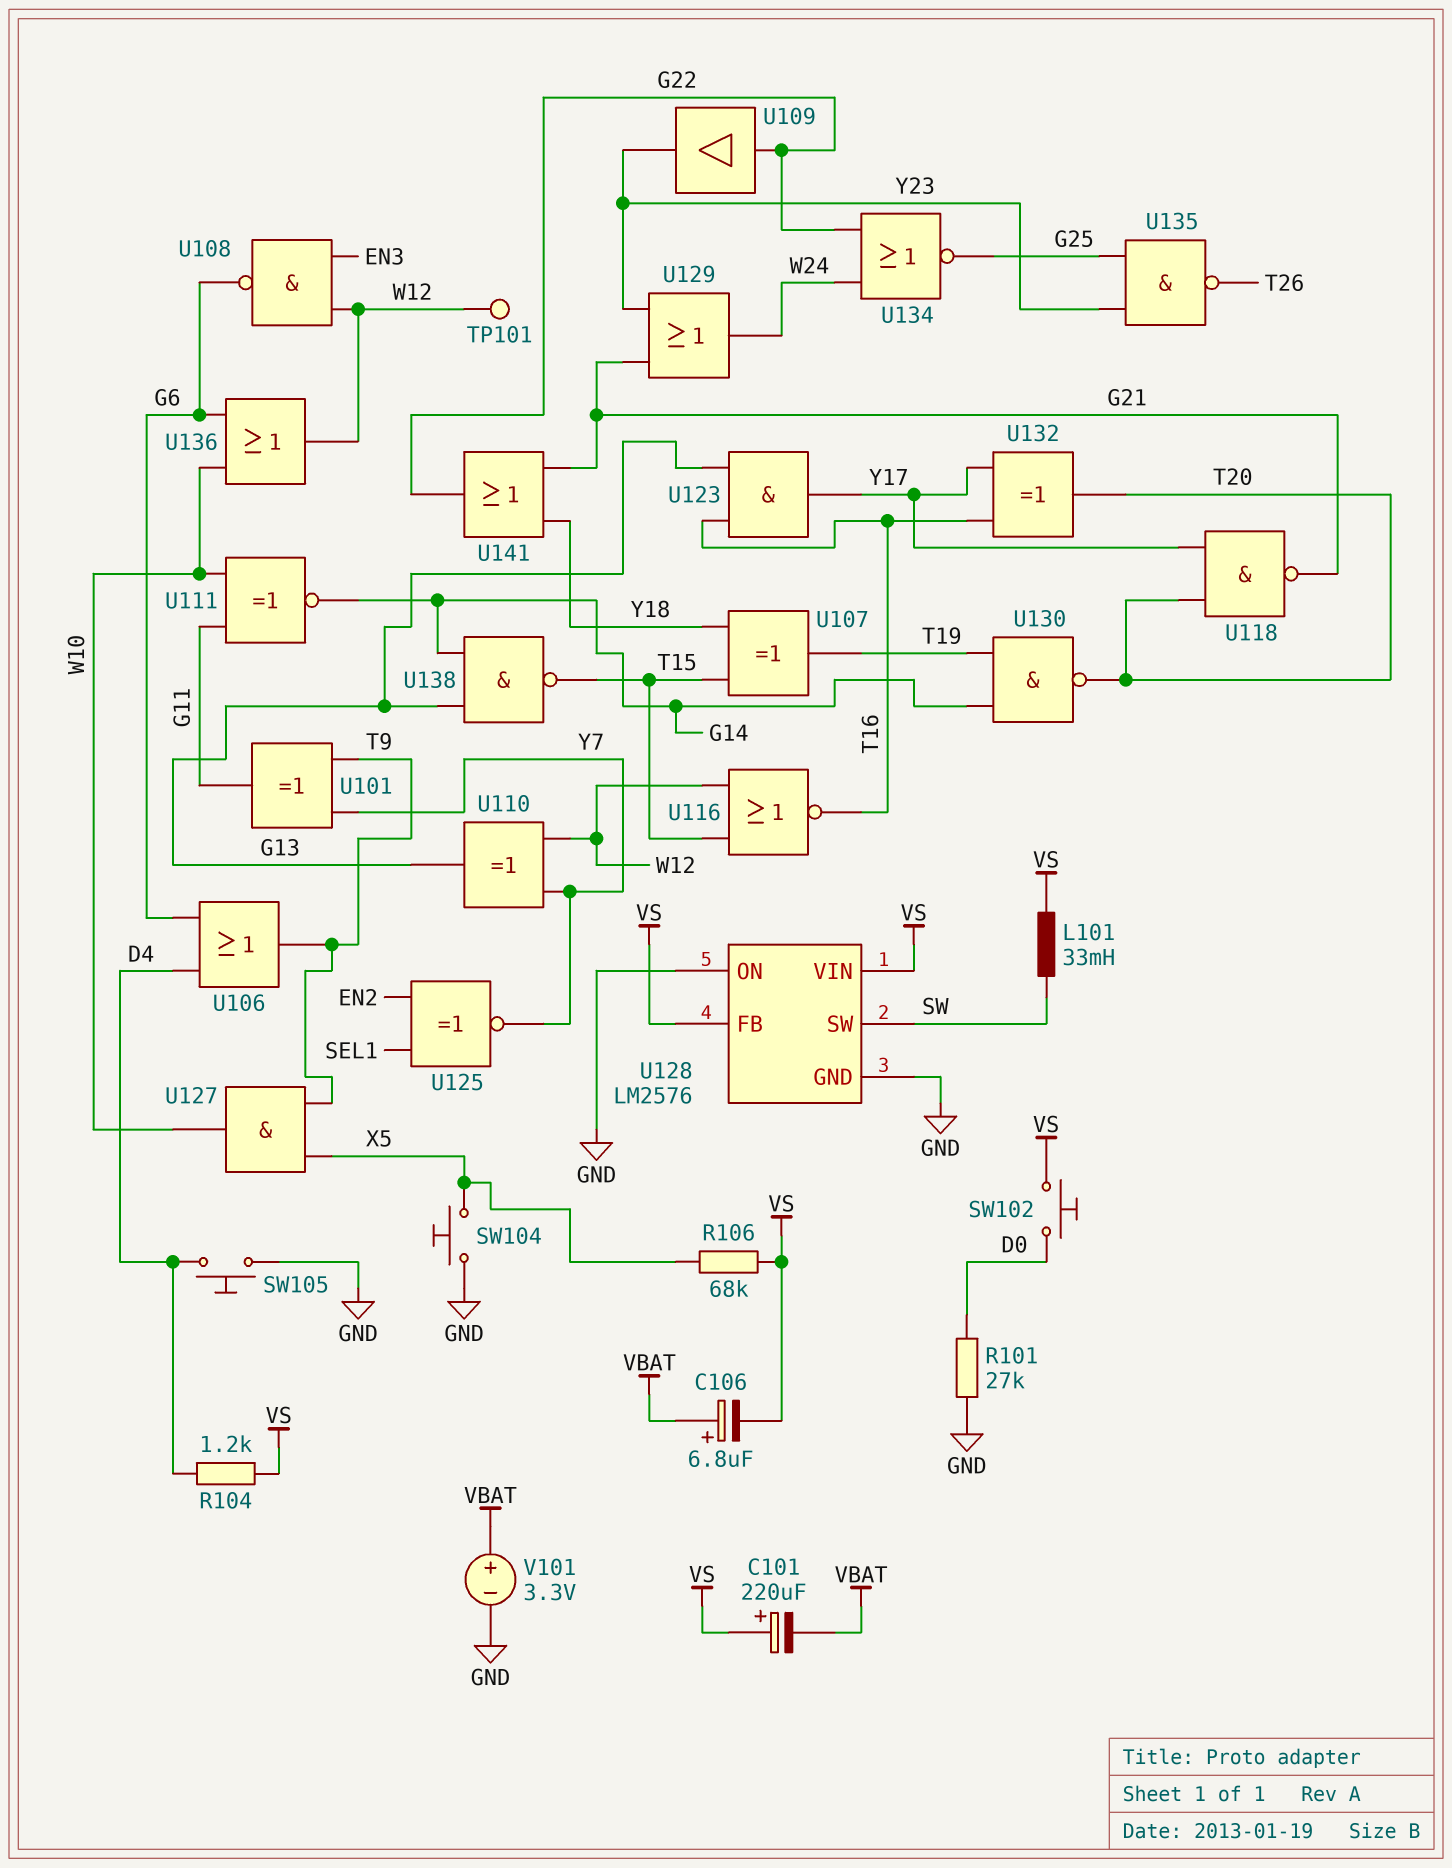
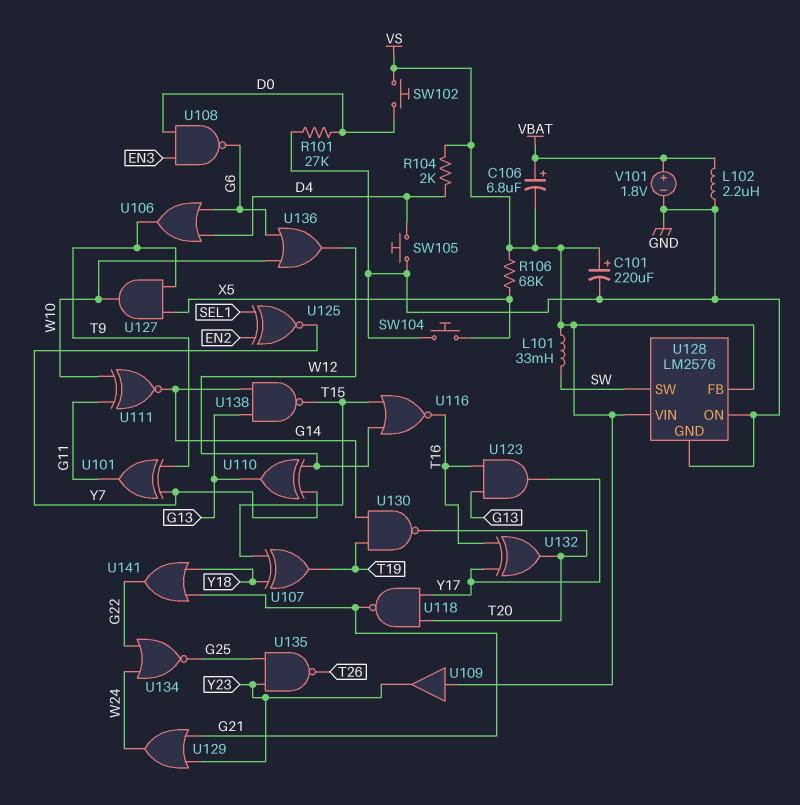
C101: 220uF (plus VS, minus VBAT) -> 220uF (plus VS, minus GND)
L102: none -> 2.2uH (GND, VBAT)
R104: 1.2k (D4, VS) -> 2k (D4, VS)
TP101: test point (W12) -> none
U108: NAND (in EN3, in W12, out G6) -> NAND (in D0, in EN3, out G6)
U109: buffer (in G22, out Y23) -> buffer (in VS, out Y23)
V101: 3.3V (plus VBAT, minus GND) -> 1.8V (plus VBAT, minus GND)

